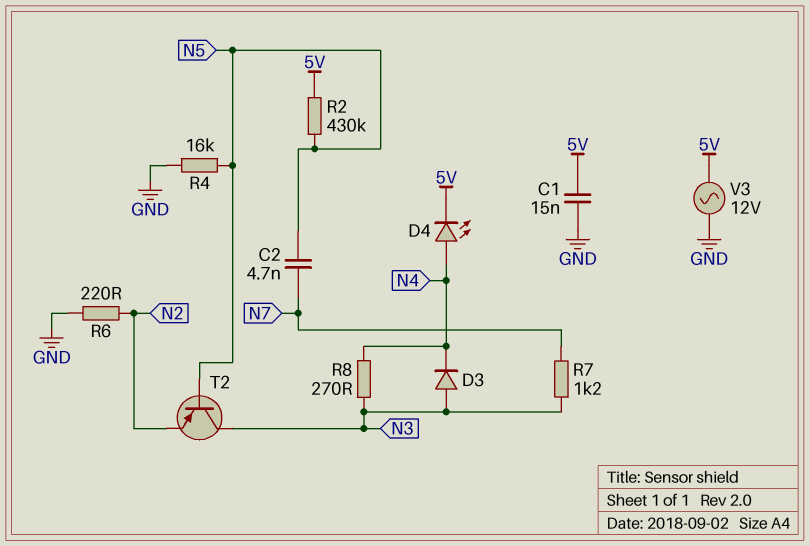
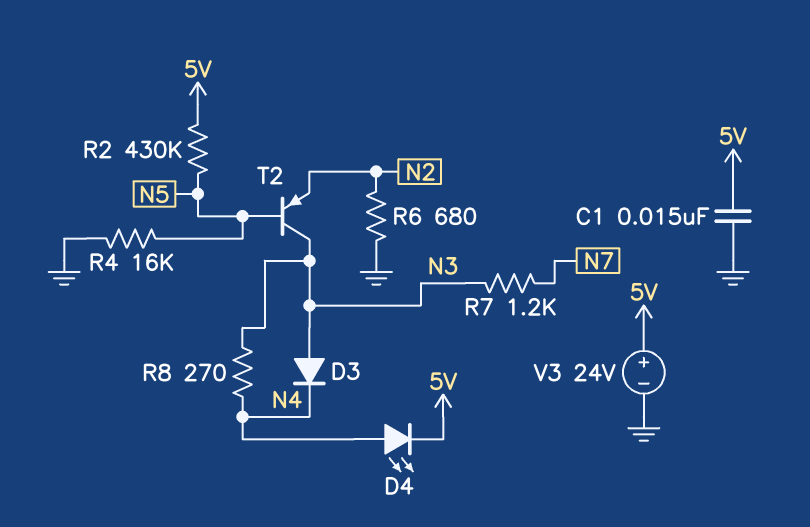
C2: 4.7nF (N5, N7) -> none
R6: 220 (GND, N2) -> 680 (GND, N2)
V3: AC 12V (5V, GND) -> 24V (plus 5V, minus GND)

